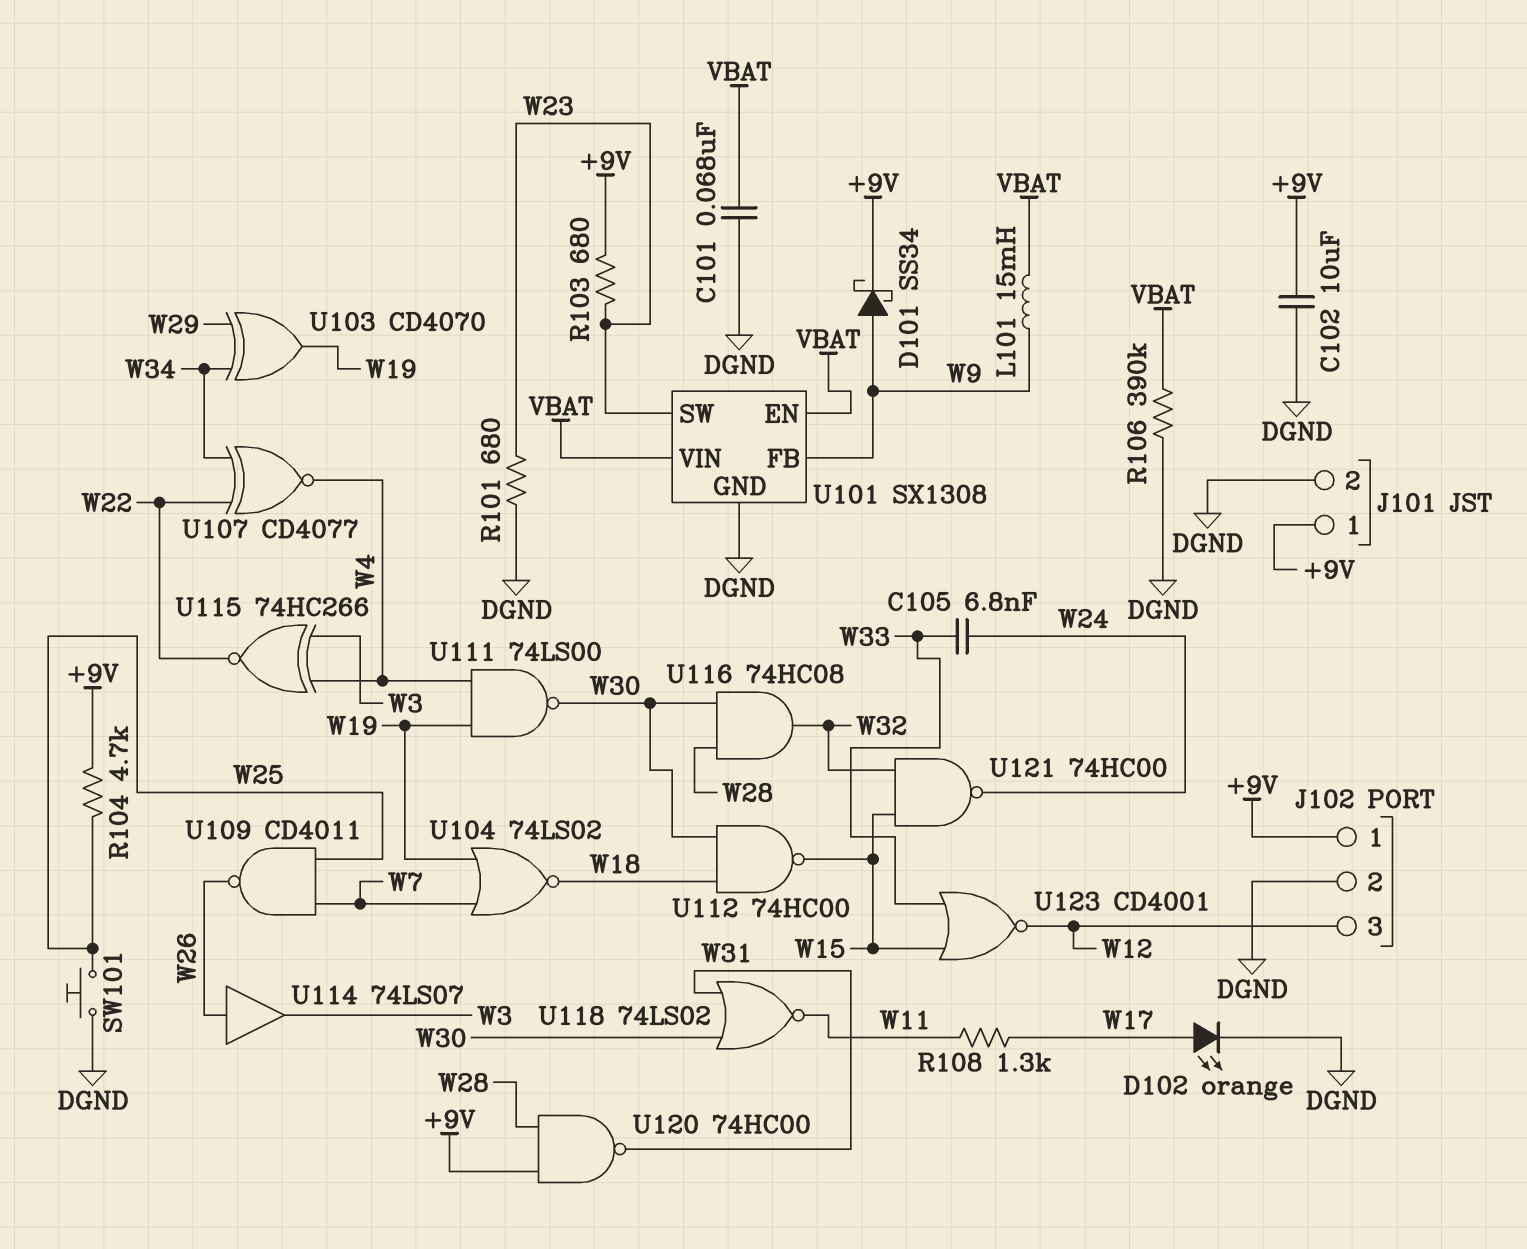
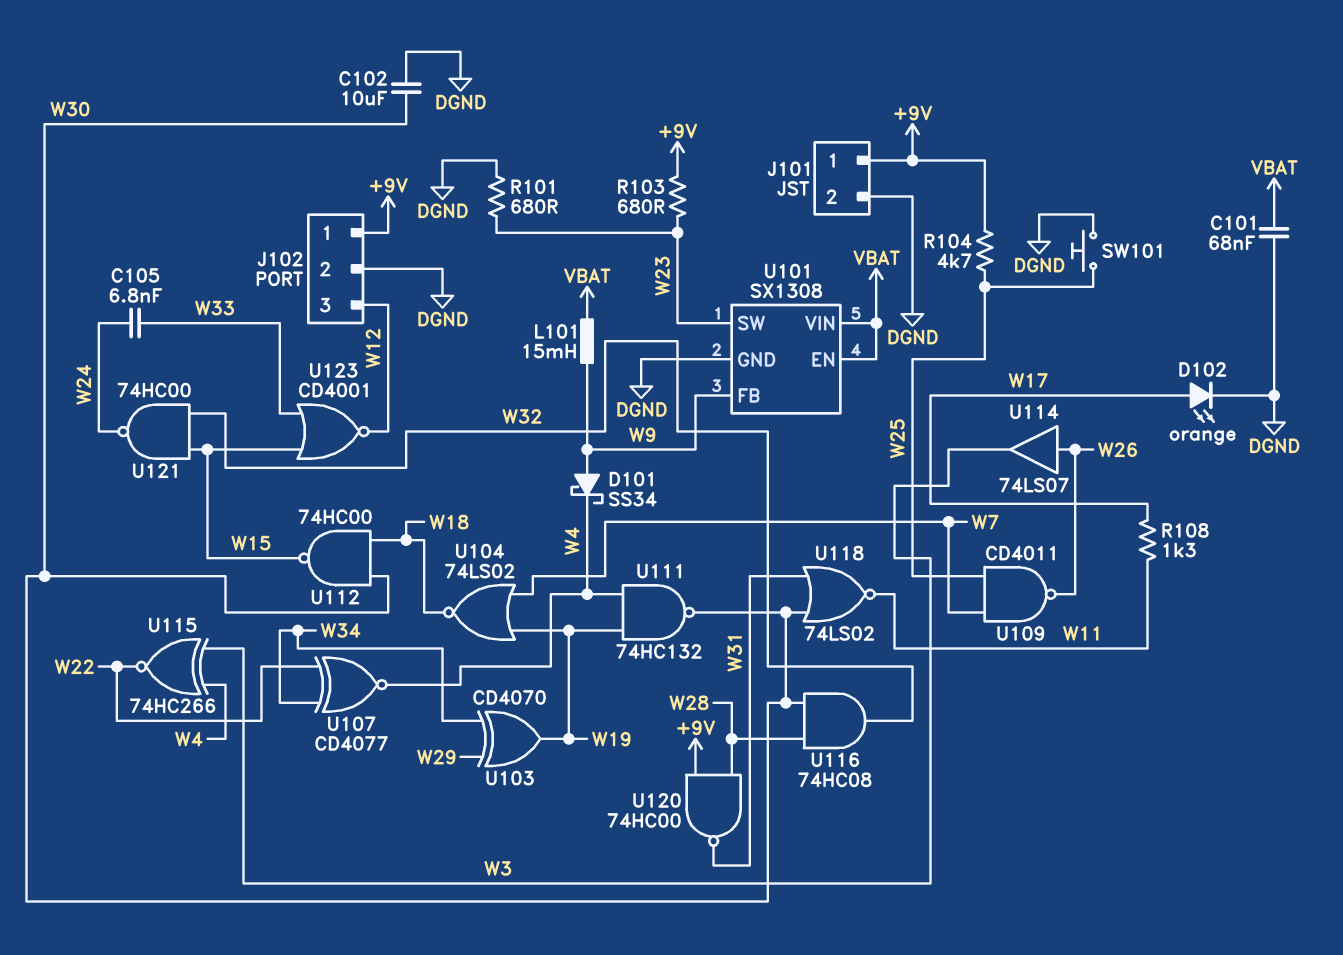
C102: 10uF (+9V, DGND) -> 10uF (DGND, W30)
D101: schottky SS34 (A W9, K +9V) -> schottky SS34 (A W9, K W4)
R106: 390k (DGND, VBAT) -> none
U111: NAND 74LS00 (in W4, in W19, out W30) -> NAND 74HC132 (in W4, in W19, out W30)

